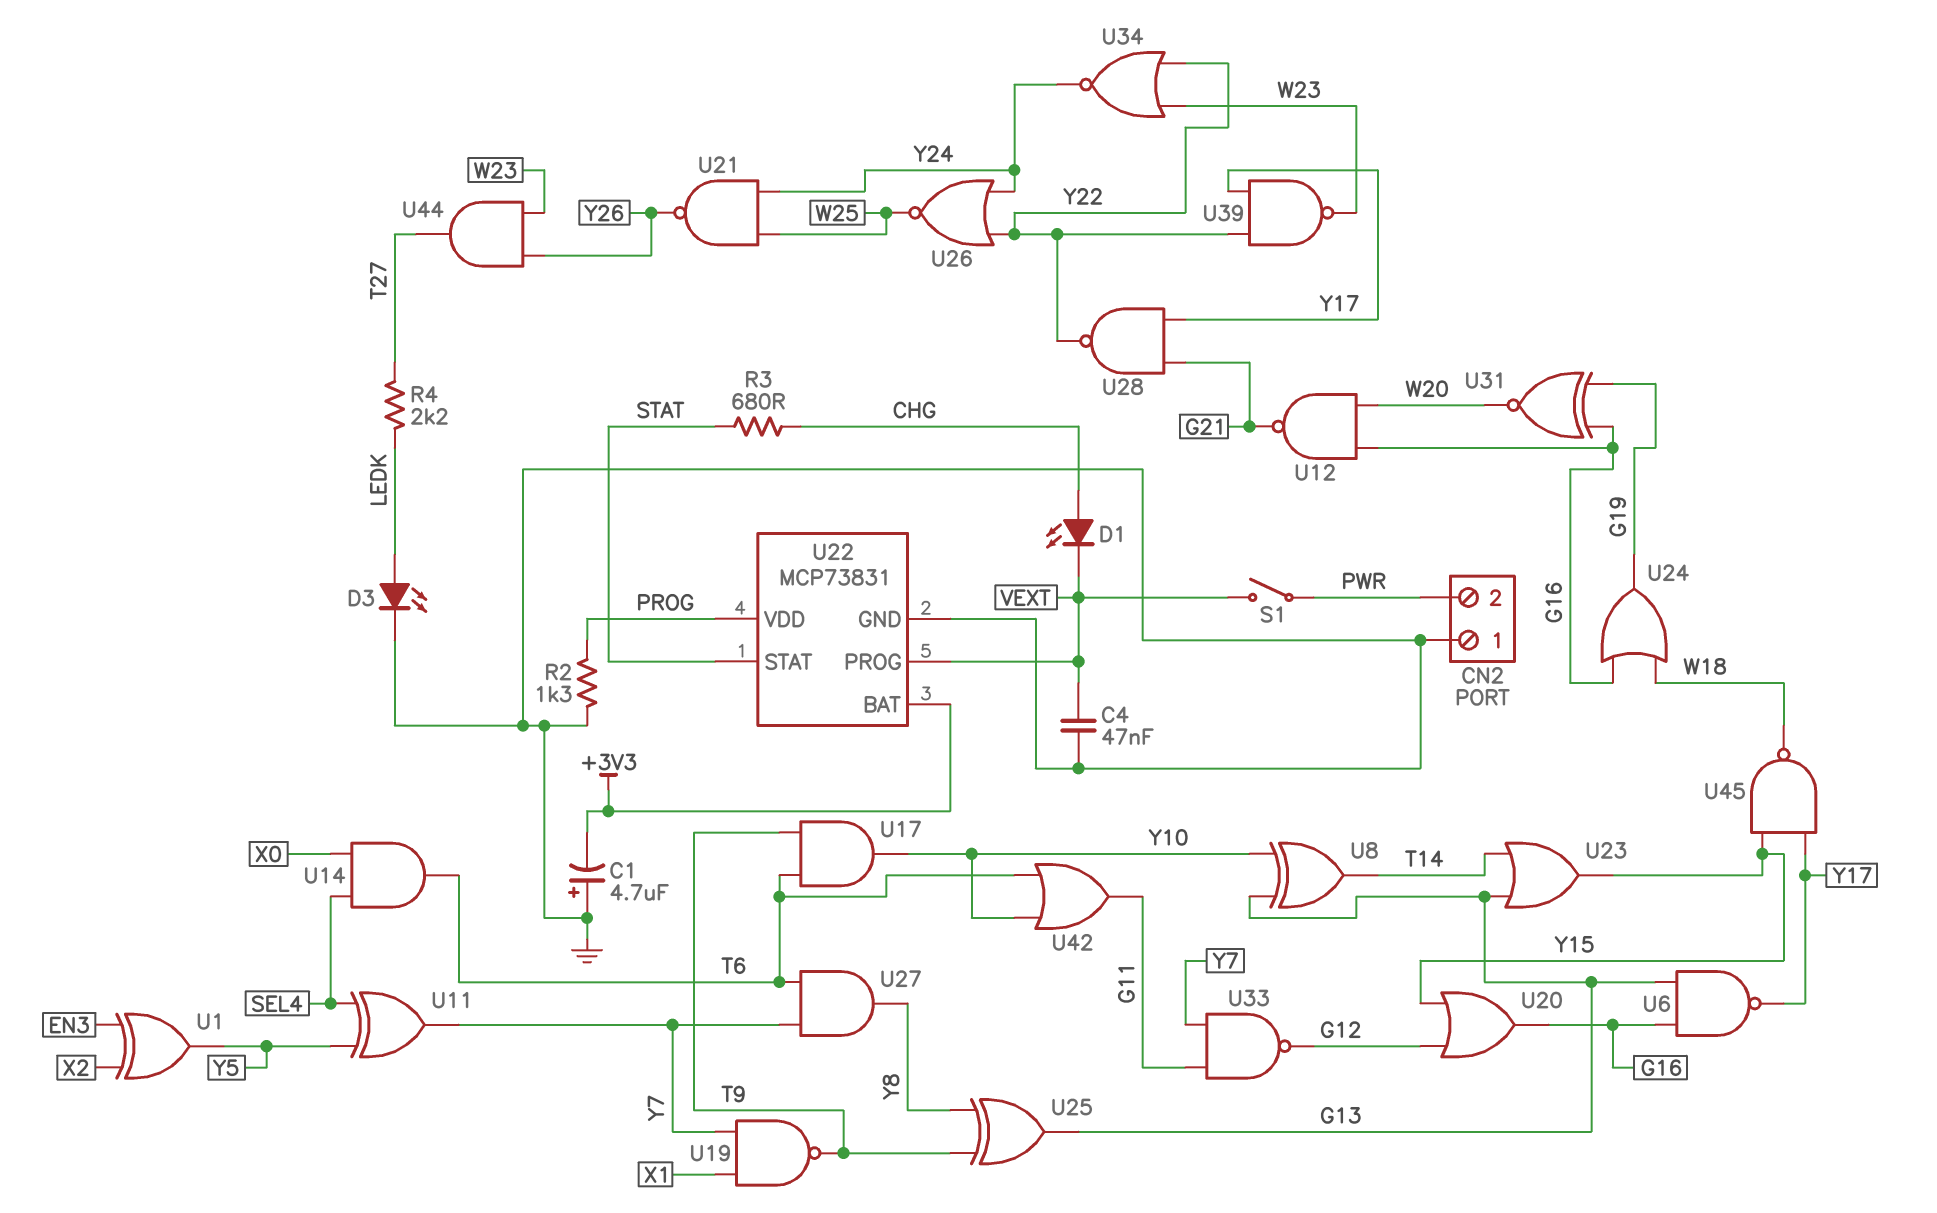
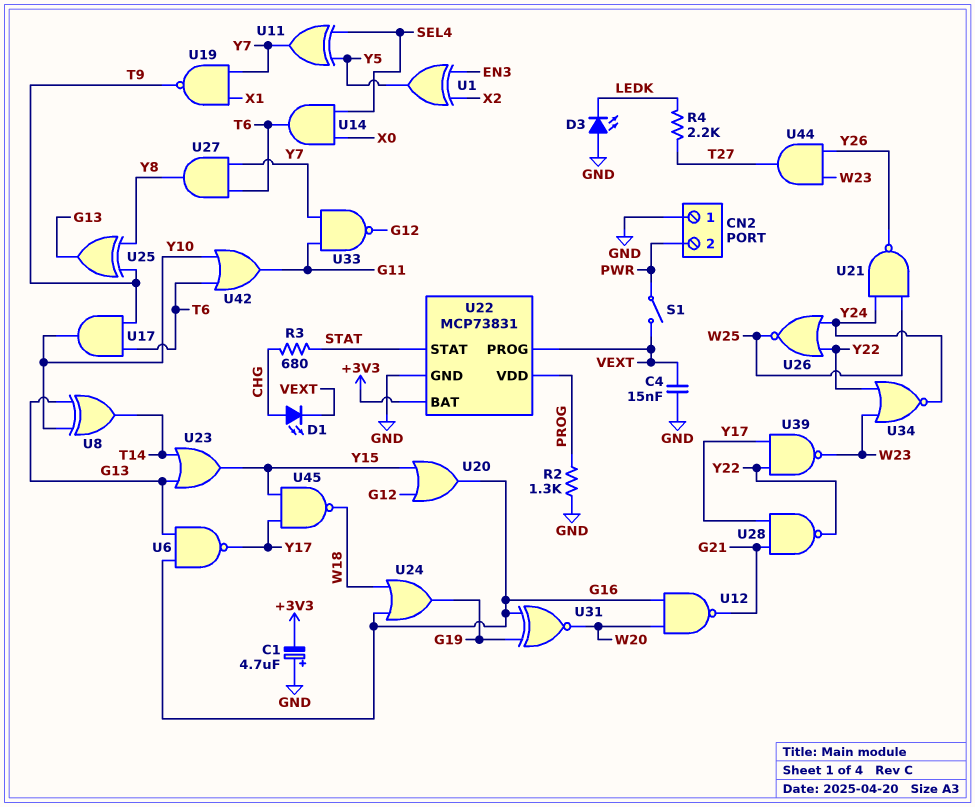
C4: 47nF (GND, VEXT) -> 15nF (GND, VEXT)
D3: LED (A LEDK, K GND) -> LED (A GND, K LEDK)

